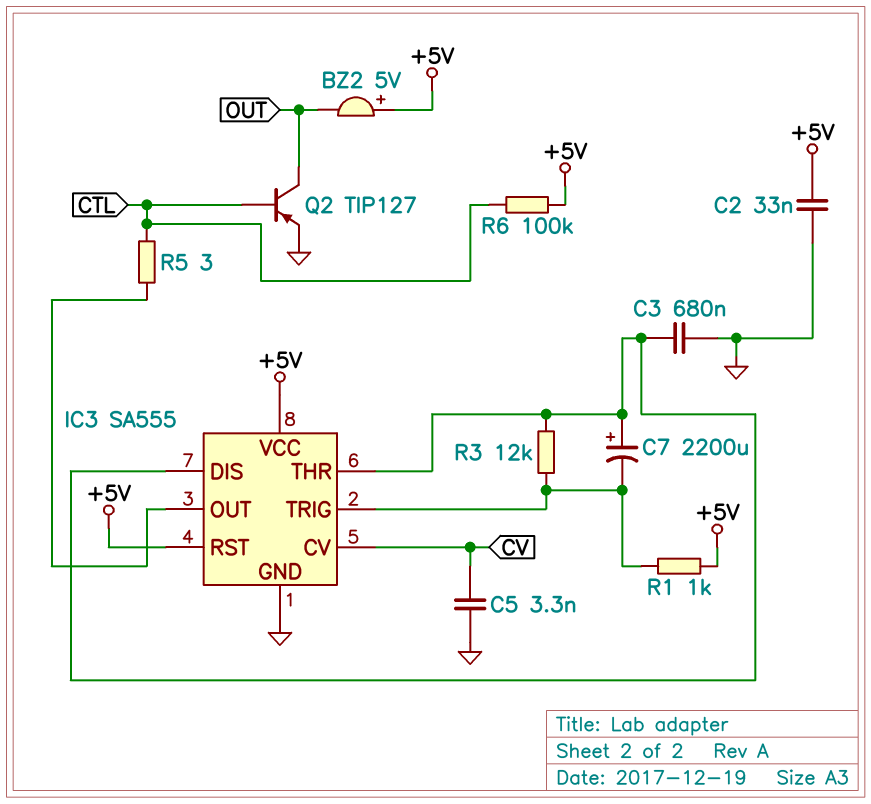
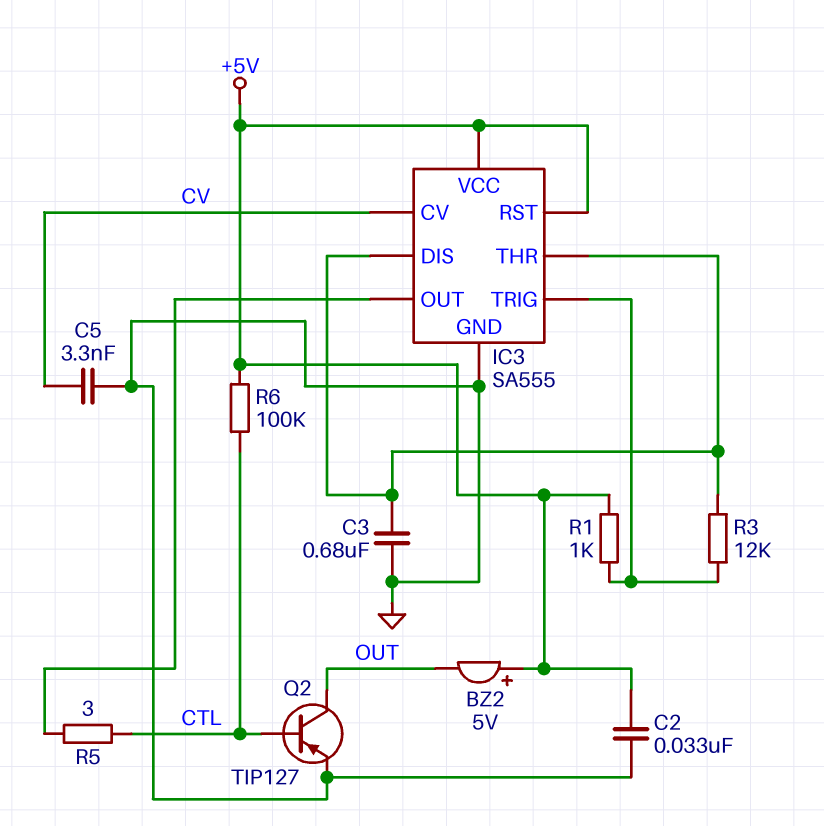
C7: 2200uF (plus IC3/DIS, minus IC3/TRIG) -> none

